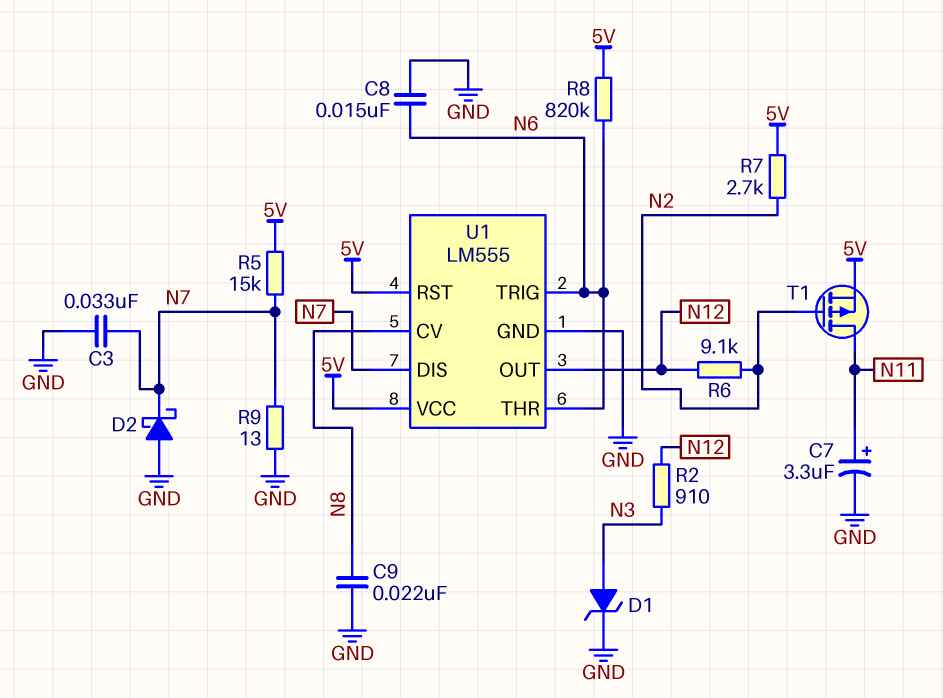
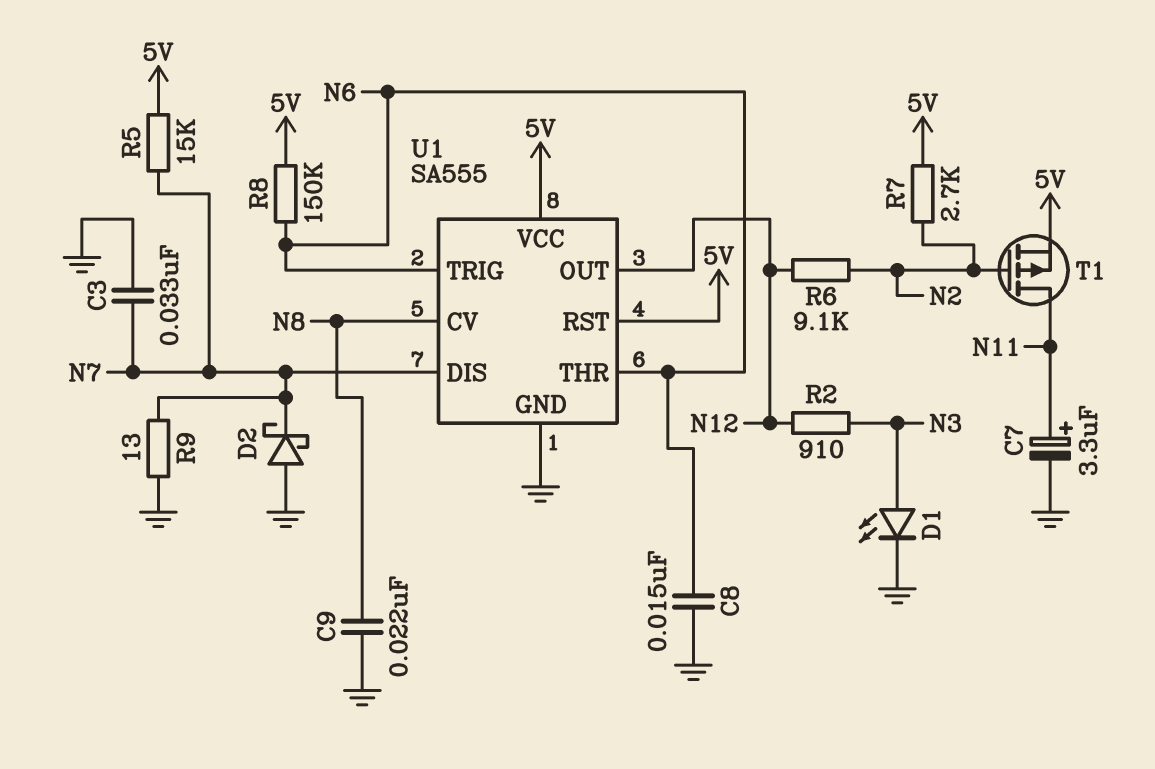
D1: zener (A N3, K GND) -> LED (A N3, K GND)
R8: 820k (5V, N6) -> 150k (5V, N6)
U1: LM555 -> SA555

